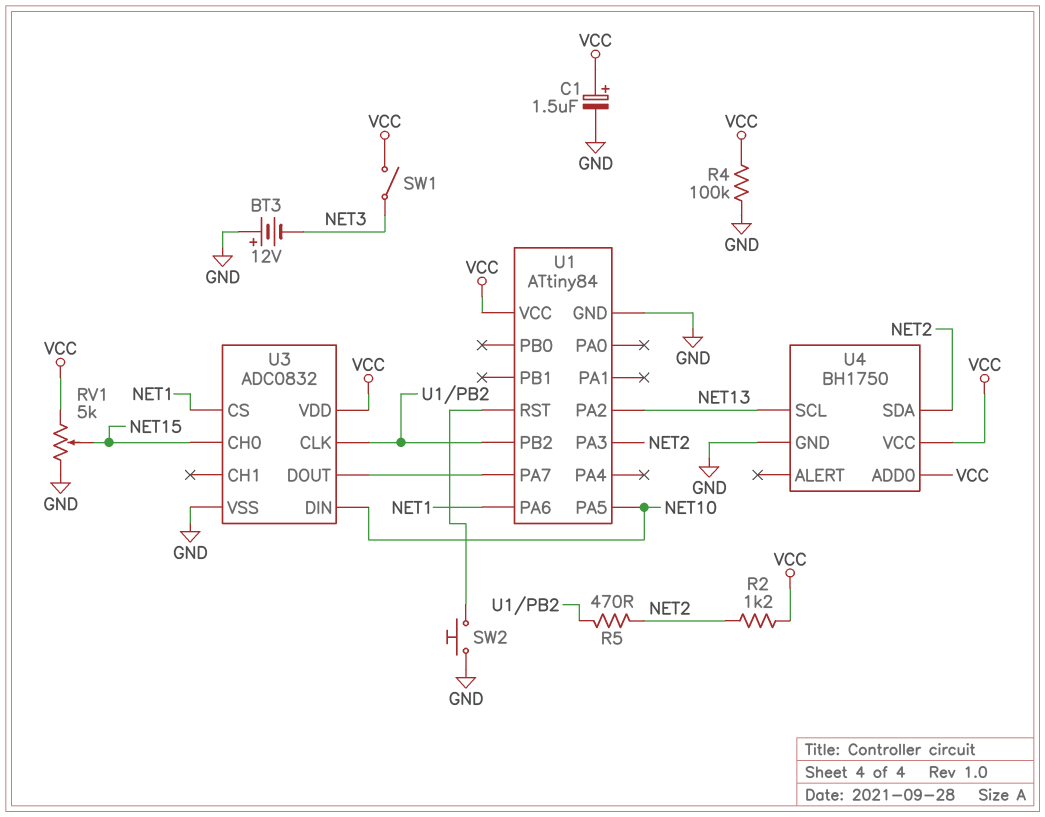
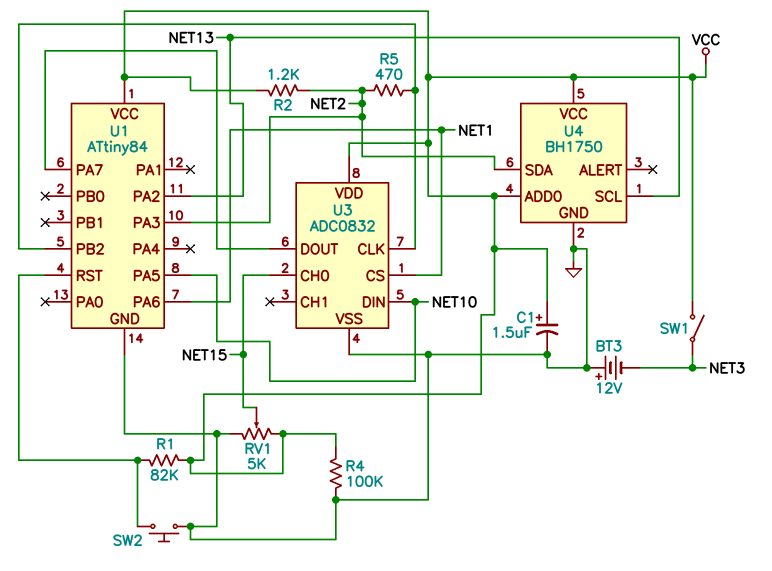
R1: none -> 82k (U1/RST, VCC)

